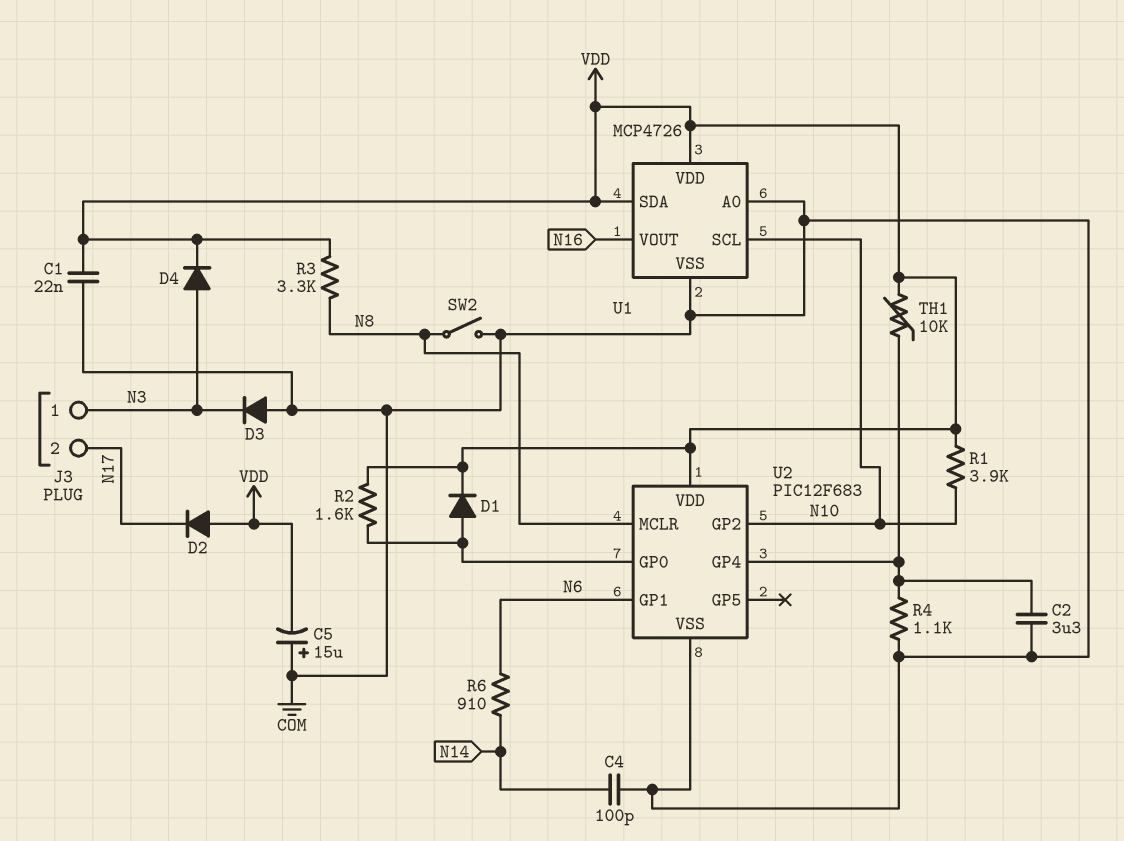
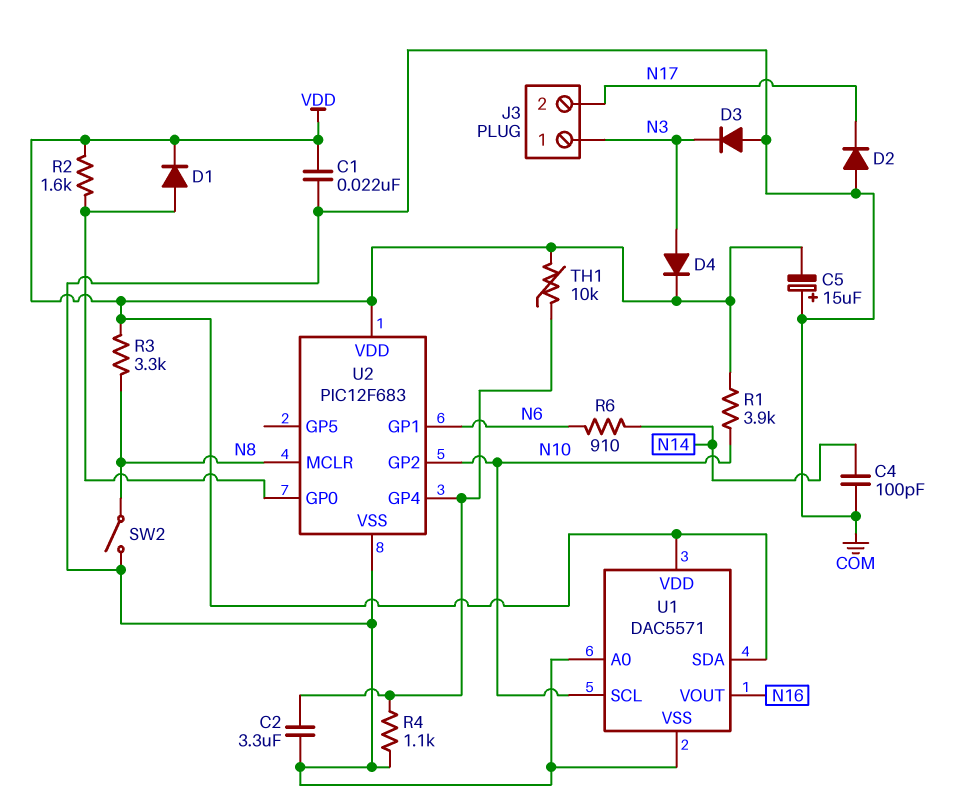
D2: diode (A VDD, K N17) -> diode (A COM, K N17)
U1: MCP4726 -> DAC5571

